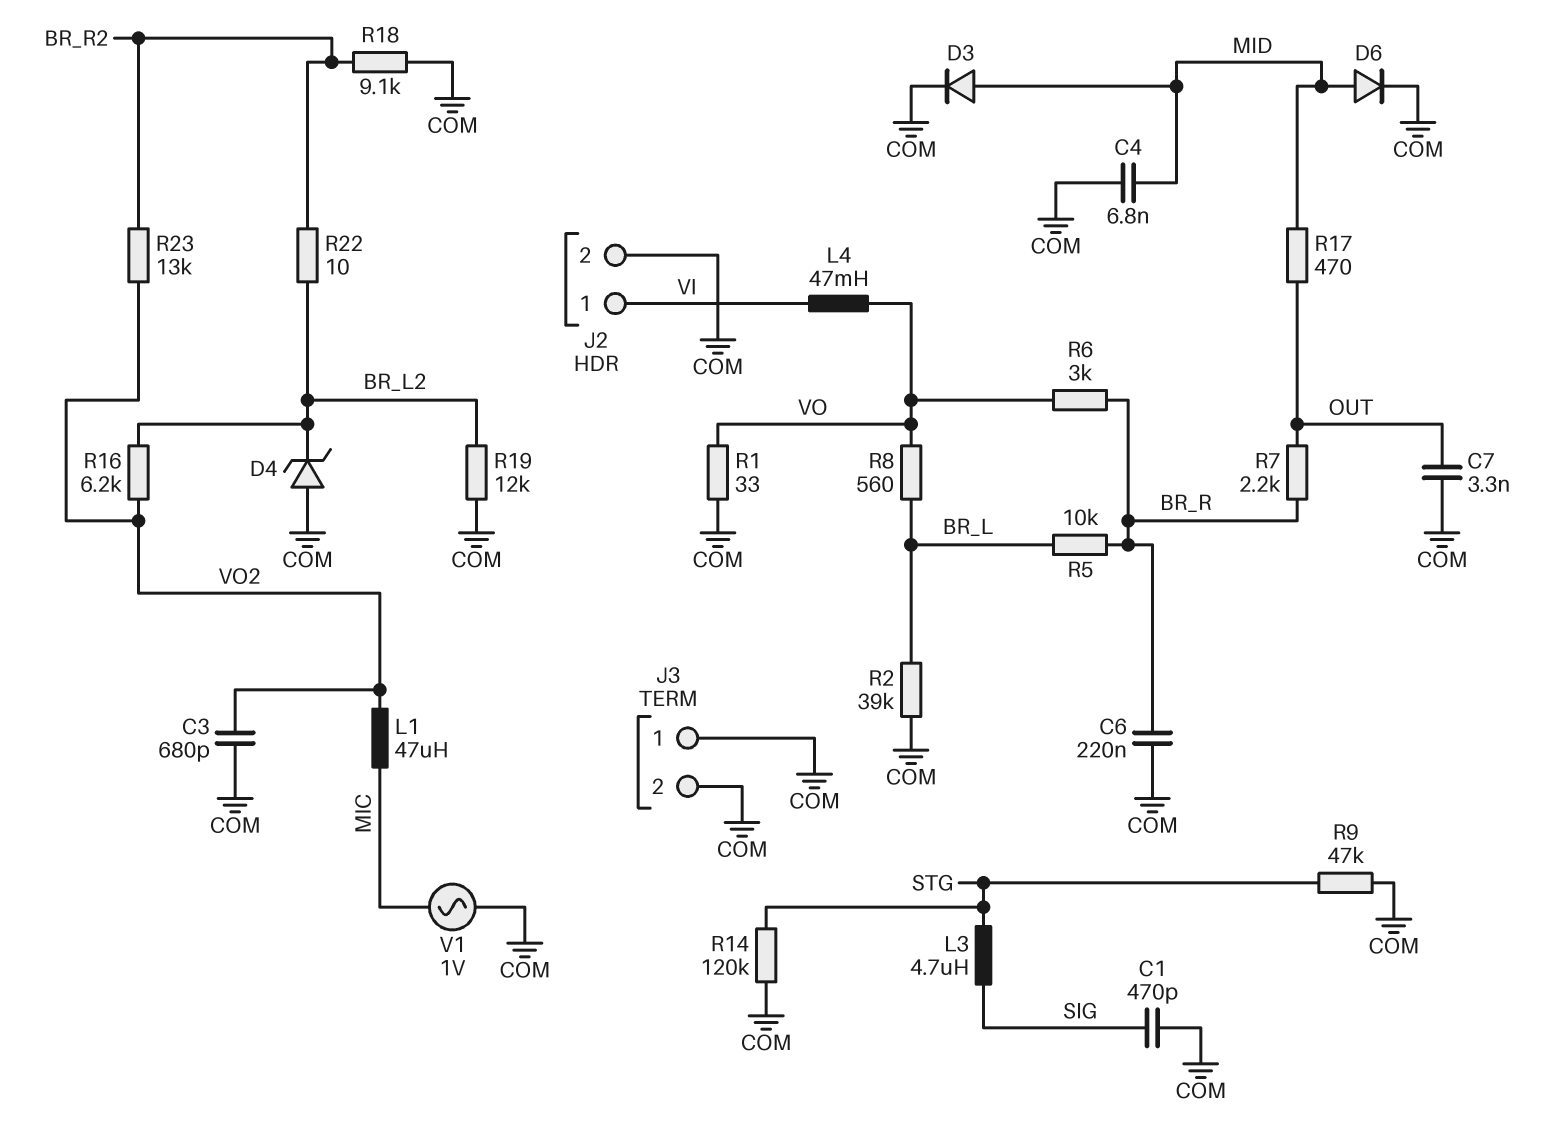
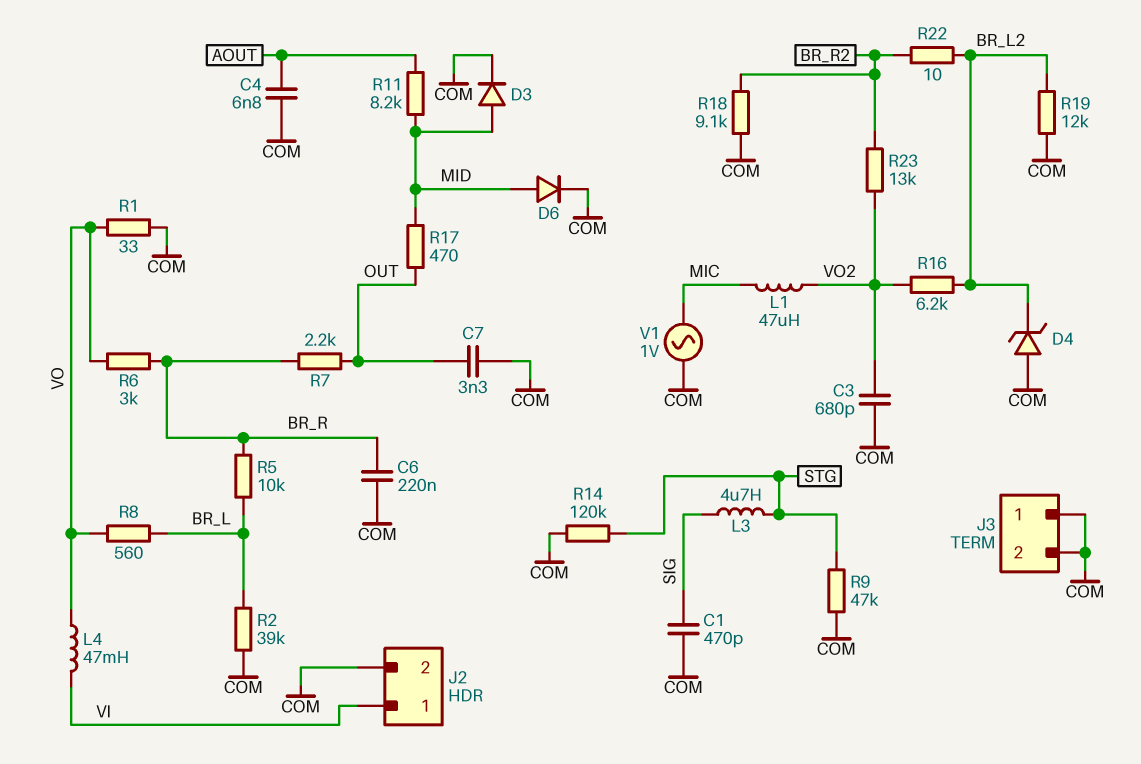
C4: 6.8nF (COM, MID) -> 6.8nF (AOUT, COM)
R11: none -> 8.2k (AOUT, MID)

